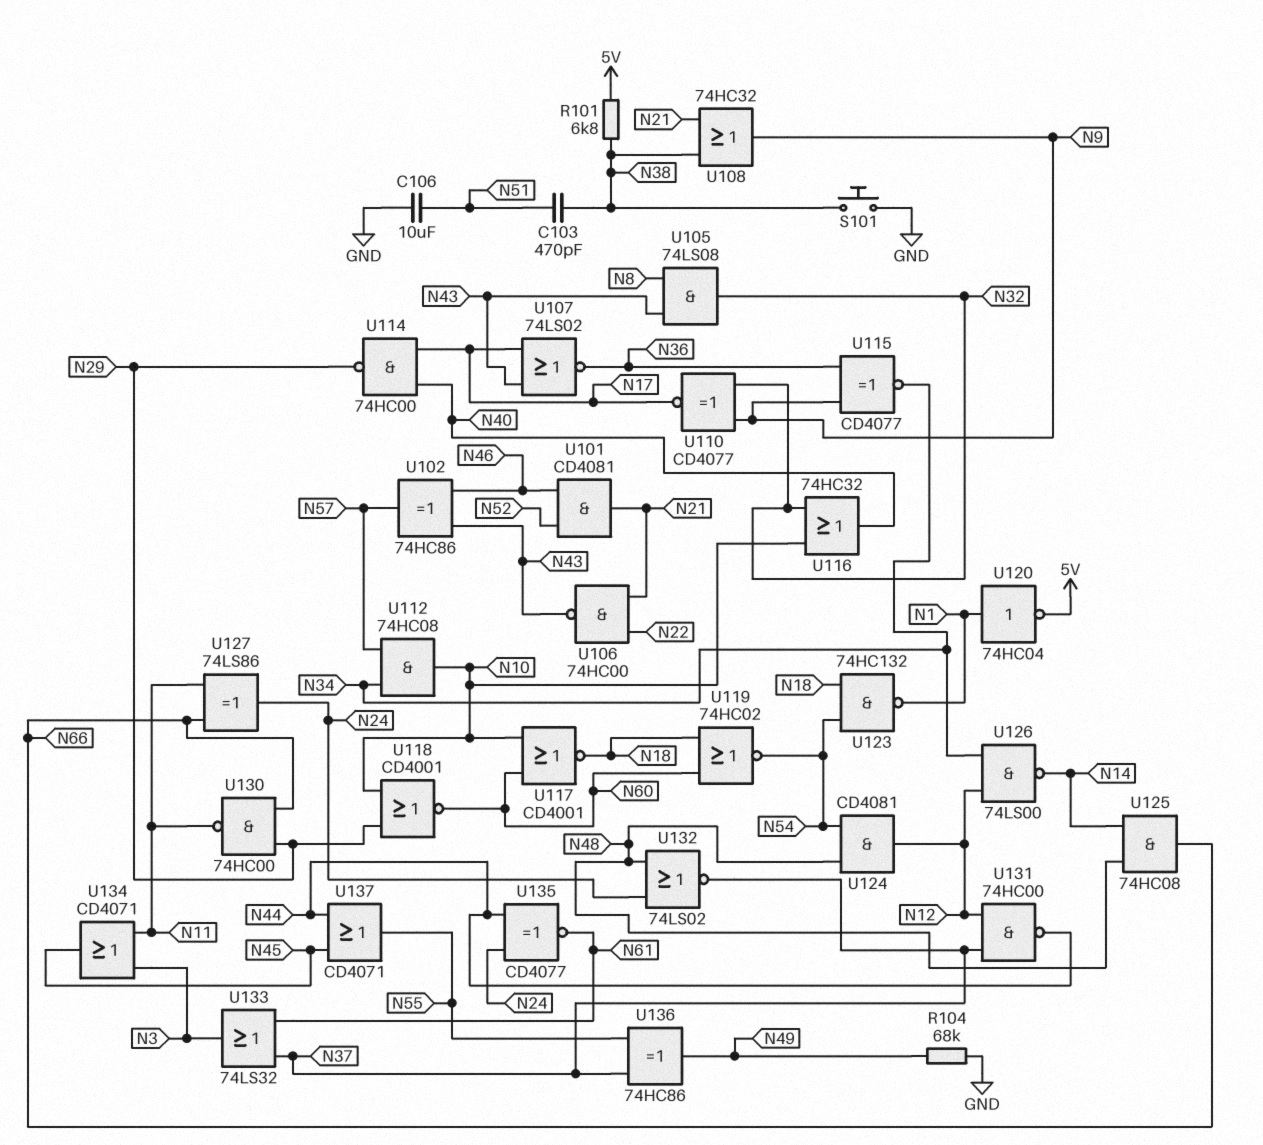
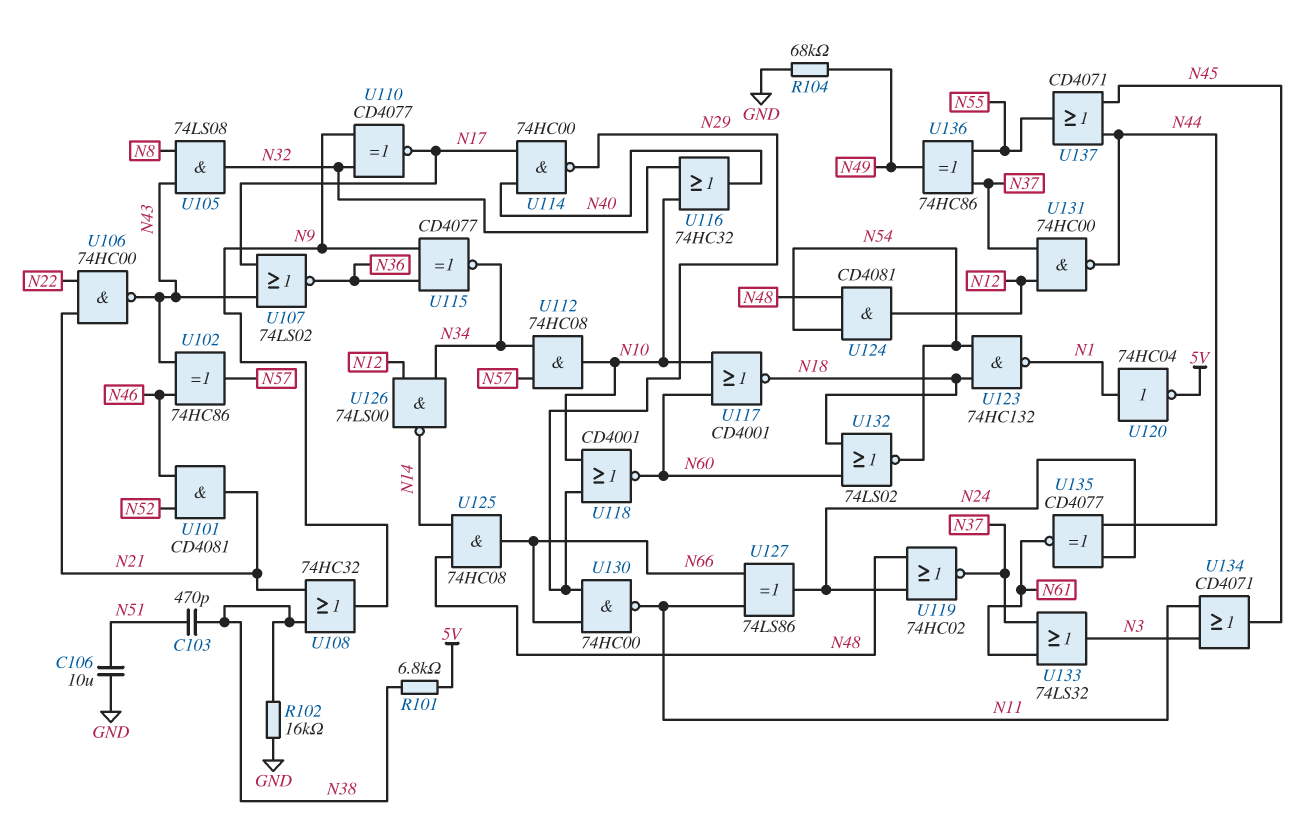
R102: none -> 16k (GND, N38)
S101: button (GND, N38) -> none
U119: NOR 74HC02 (in N18, in N60, out N54) -> NOR 74HC02 (in N24, in N48, out N37)
U132: NOR 74LS02 (in N24, in N48, out N37) -> NOR 74LS02 (in N18, in N60, out N54)

